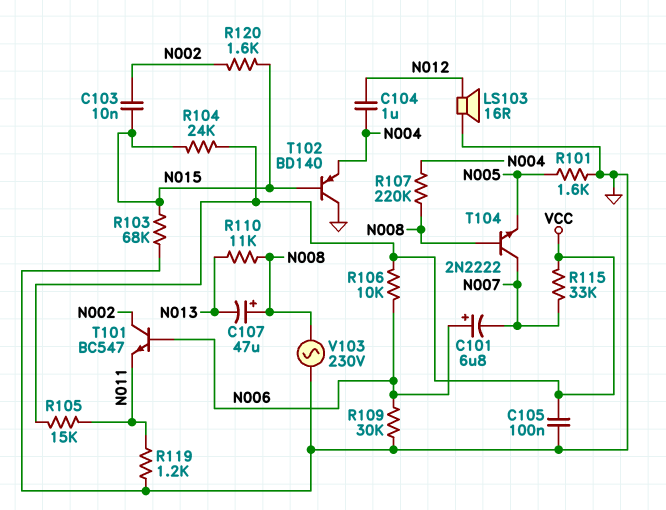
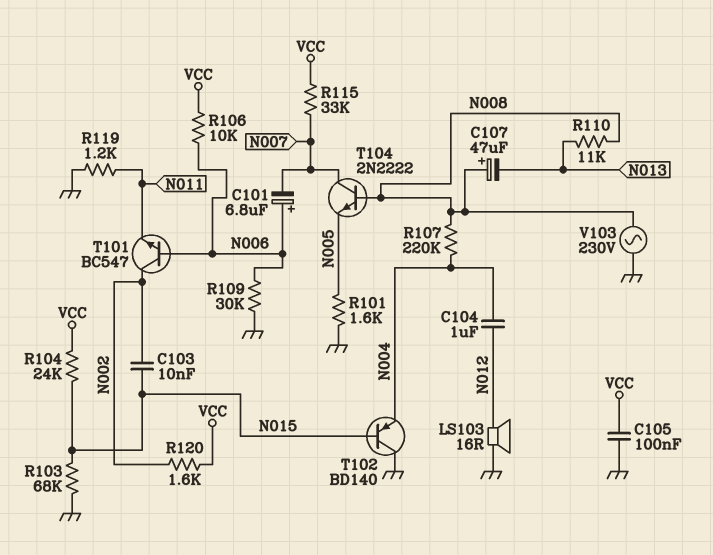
R105: 15k (N011, VCC) -> none
R120: 1.6k (N002, N015) -> 1.6k (N002, VCC)

